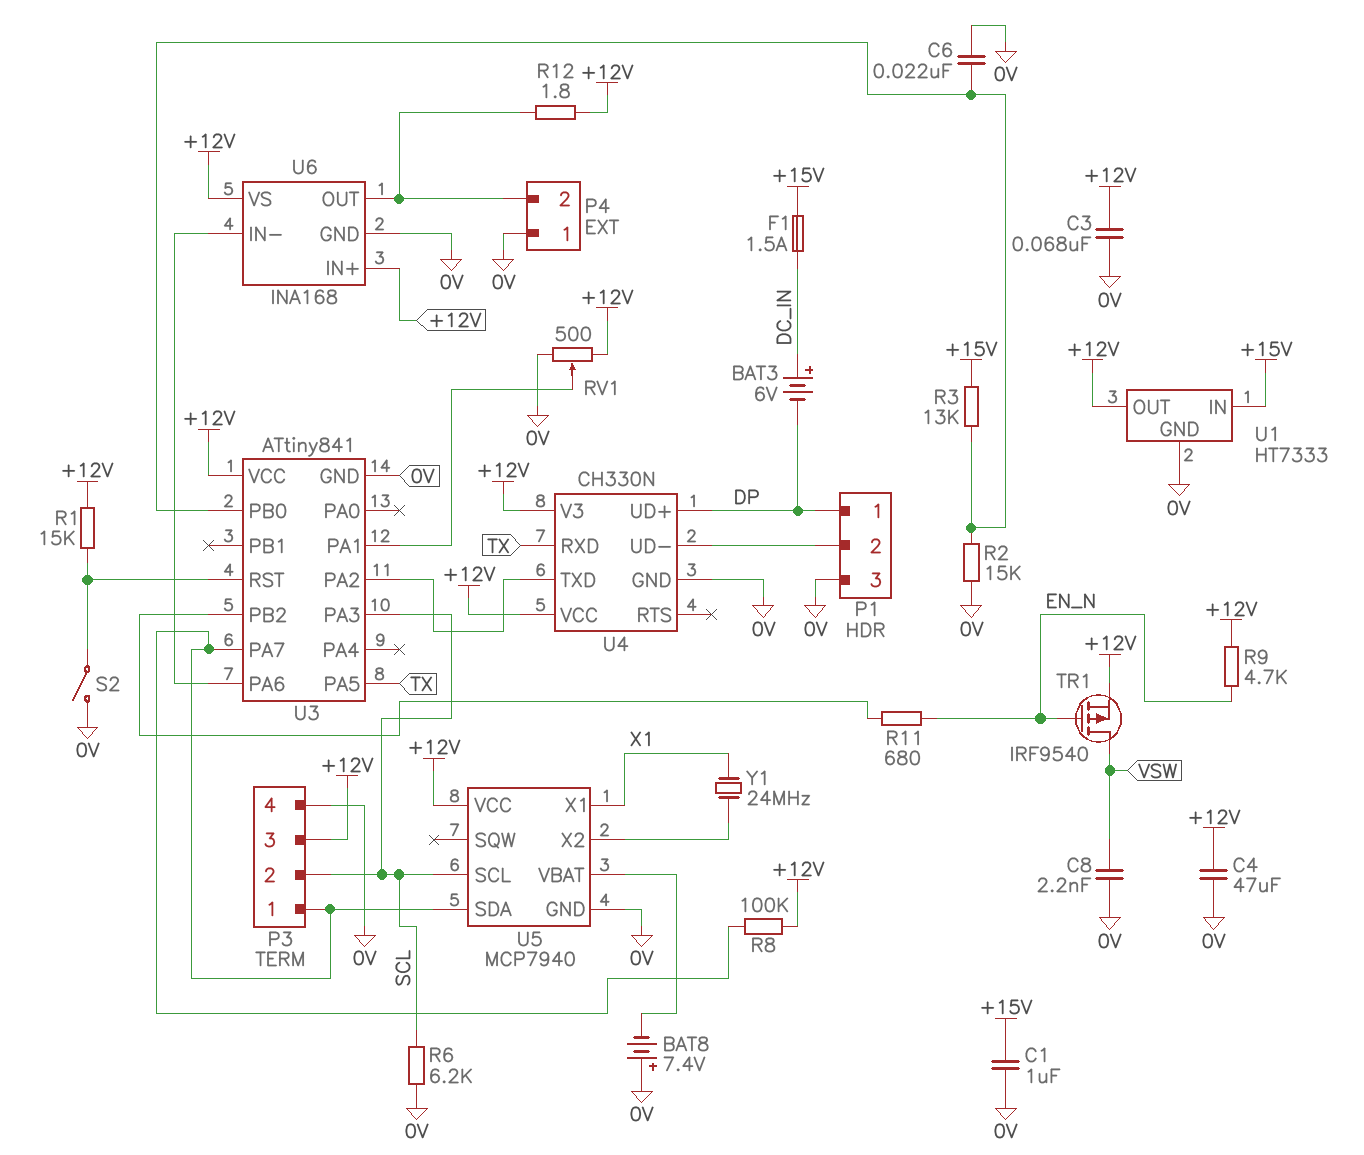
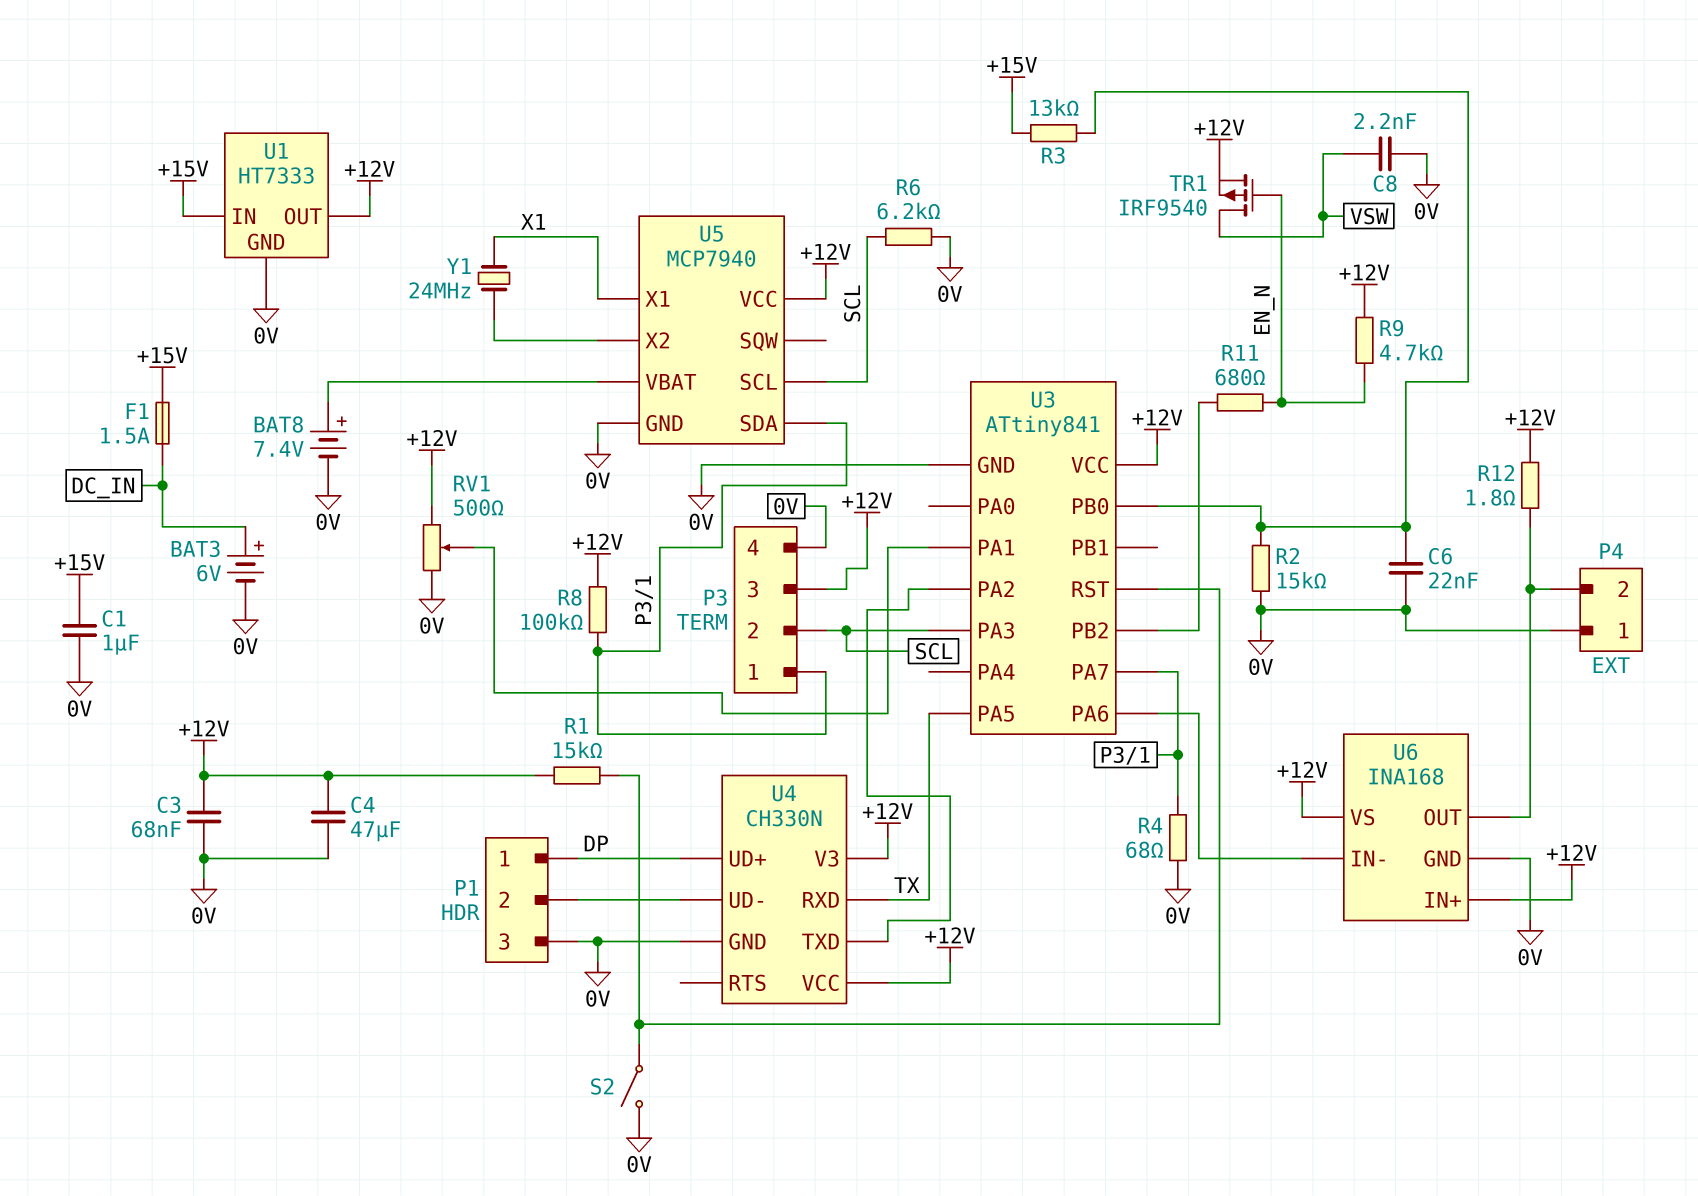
BAT3: 6V (plus DC_IN, minus DP) -> 6V (plus DC_IN, minus 0V)
BAT8: 7.4V (plus 0V, minus U5/VBAT) -> 7.4V (plus U5/VBAT, minus 0V)
R4: none -> 68 (0V, P3/1)

